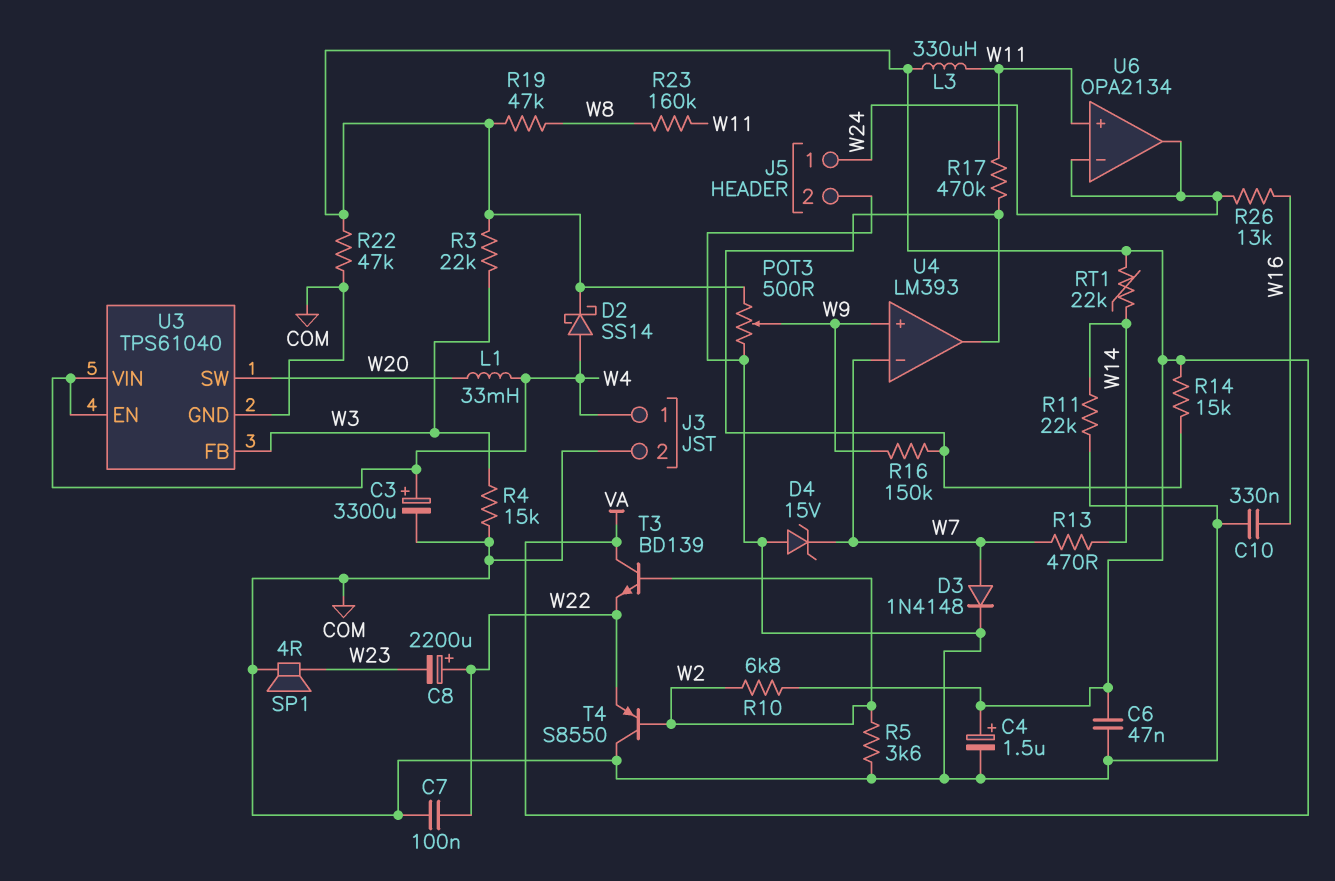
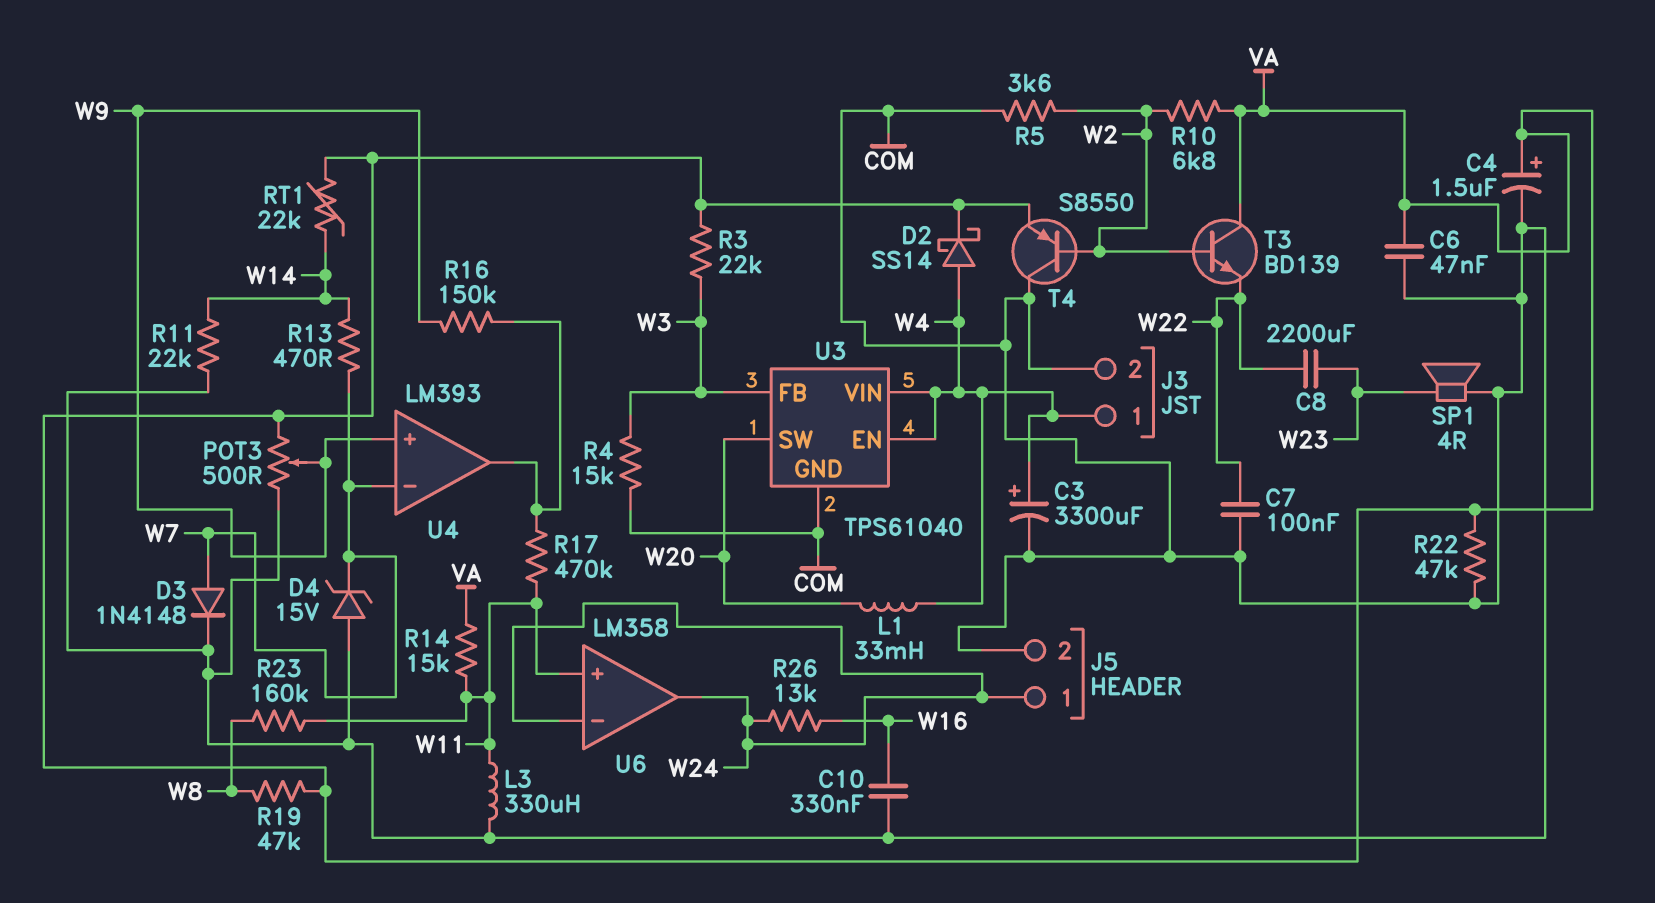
C8: 2200uF (plus W22, minus W23) -> 2200uF (W22, W23)
L3: 330uH (VA, W11) -> 330uH (COM, W11)
R14: 15k (U4/out, VA) -> 15k (VA, W11)
T4: PNP S8550 (B W2, C COM, E W22) -> PNP S8550 (B W2, C COM, E VA)
U6: OPA2134 -> LM358

